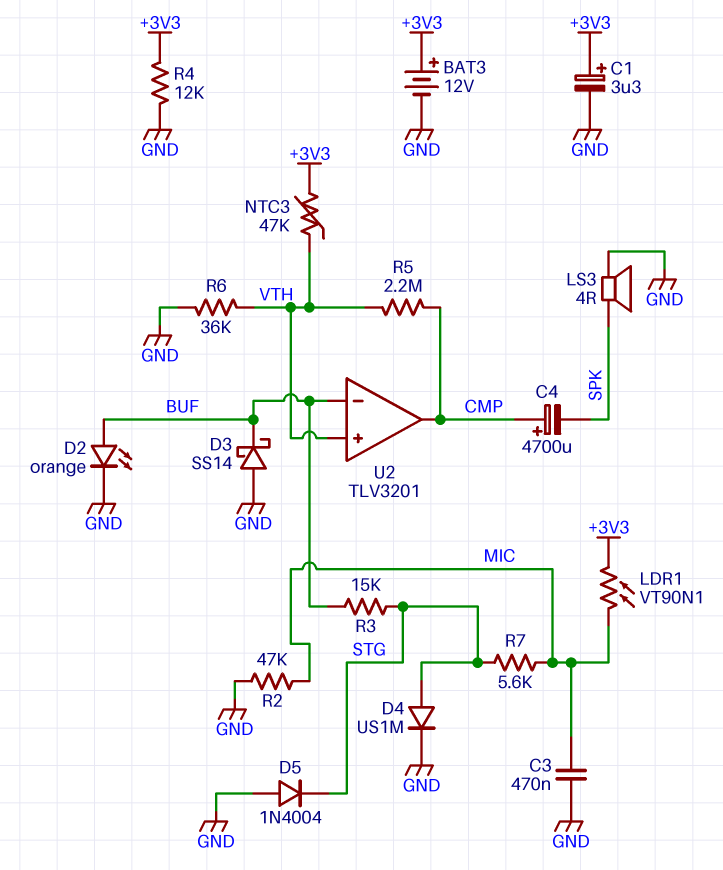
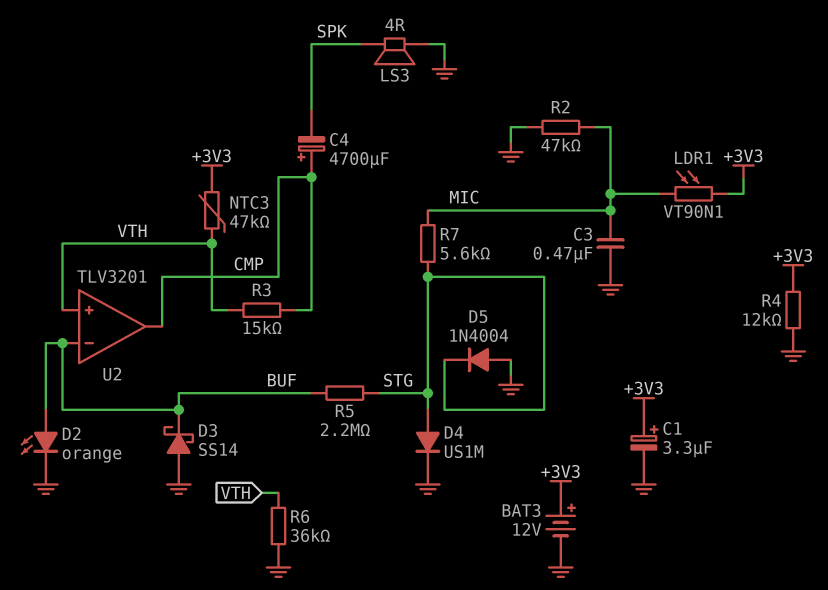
R3: 15k (BUF, STG) -> 15k (CMP, VTH)
R5: 2.2M (CMP, VTH) -> 2.2M (BUF, STG)

